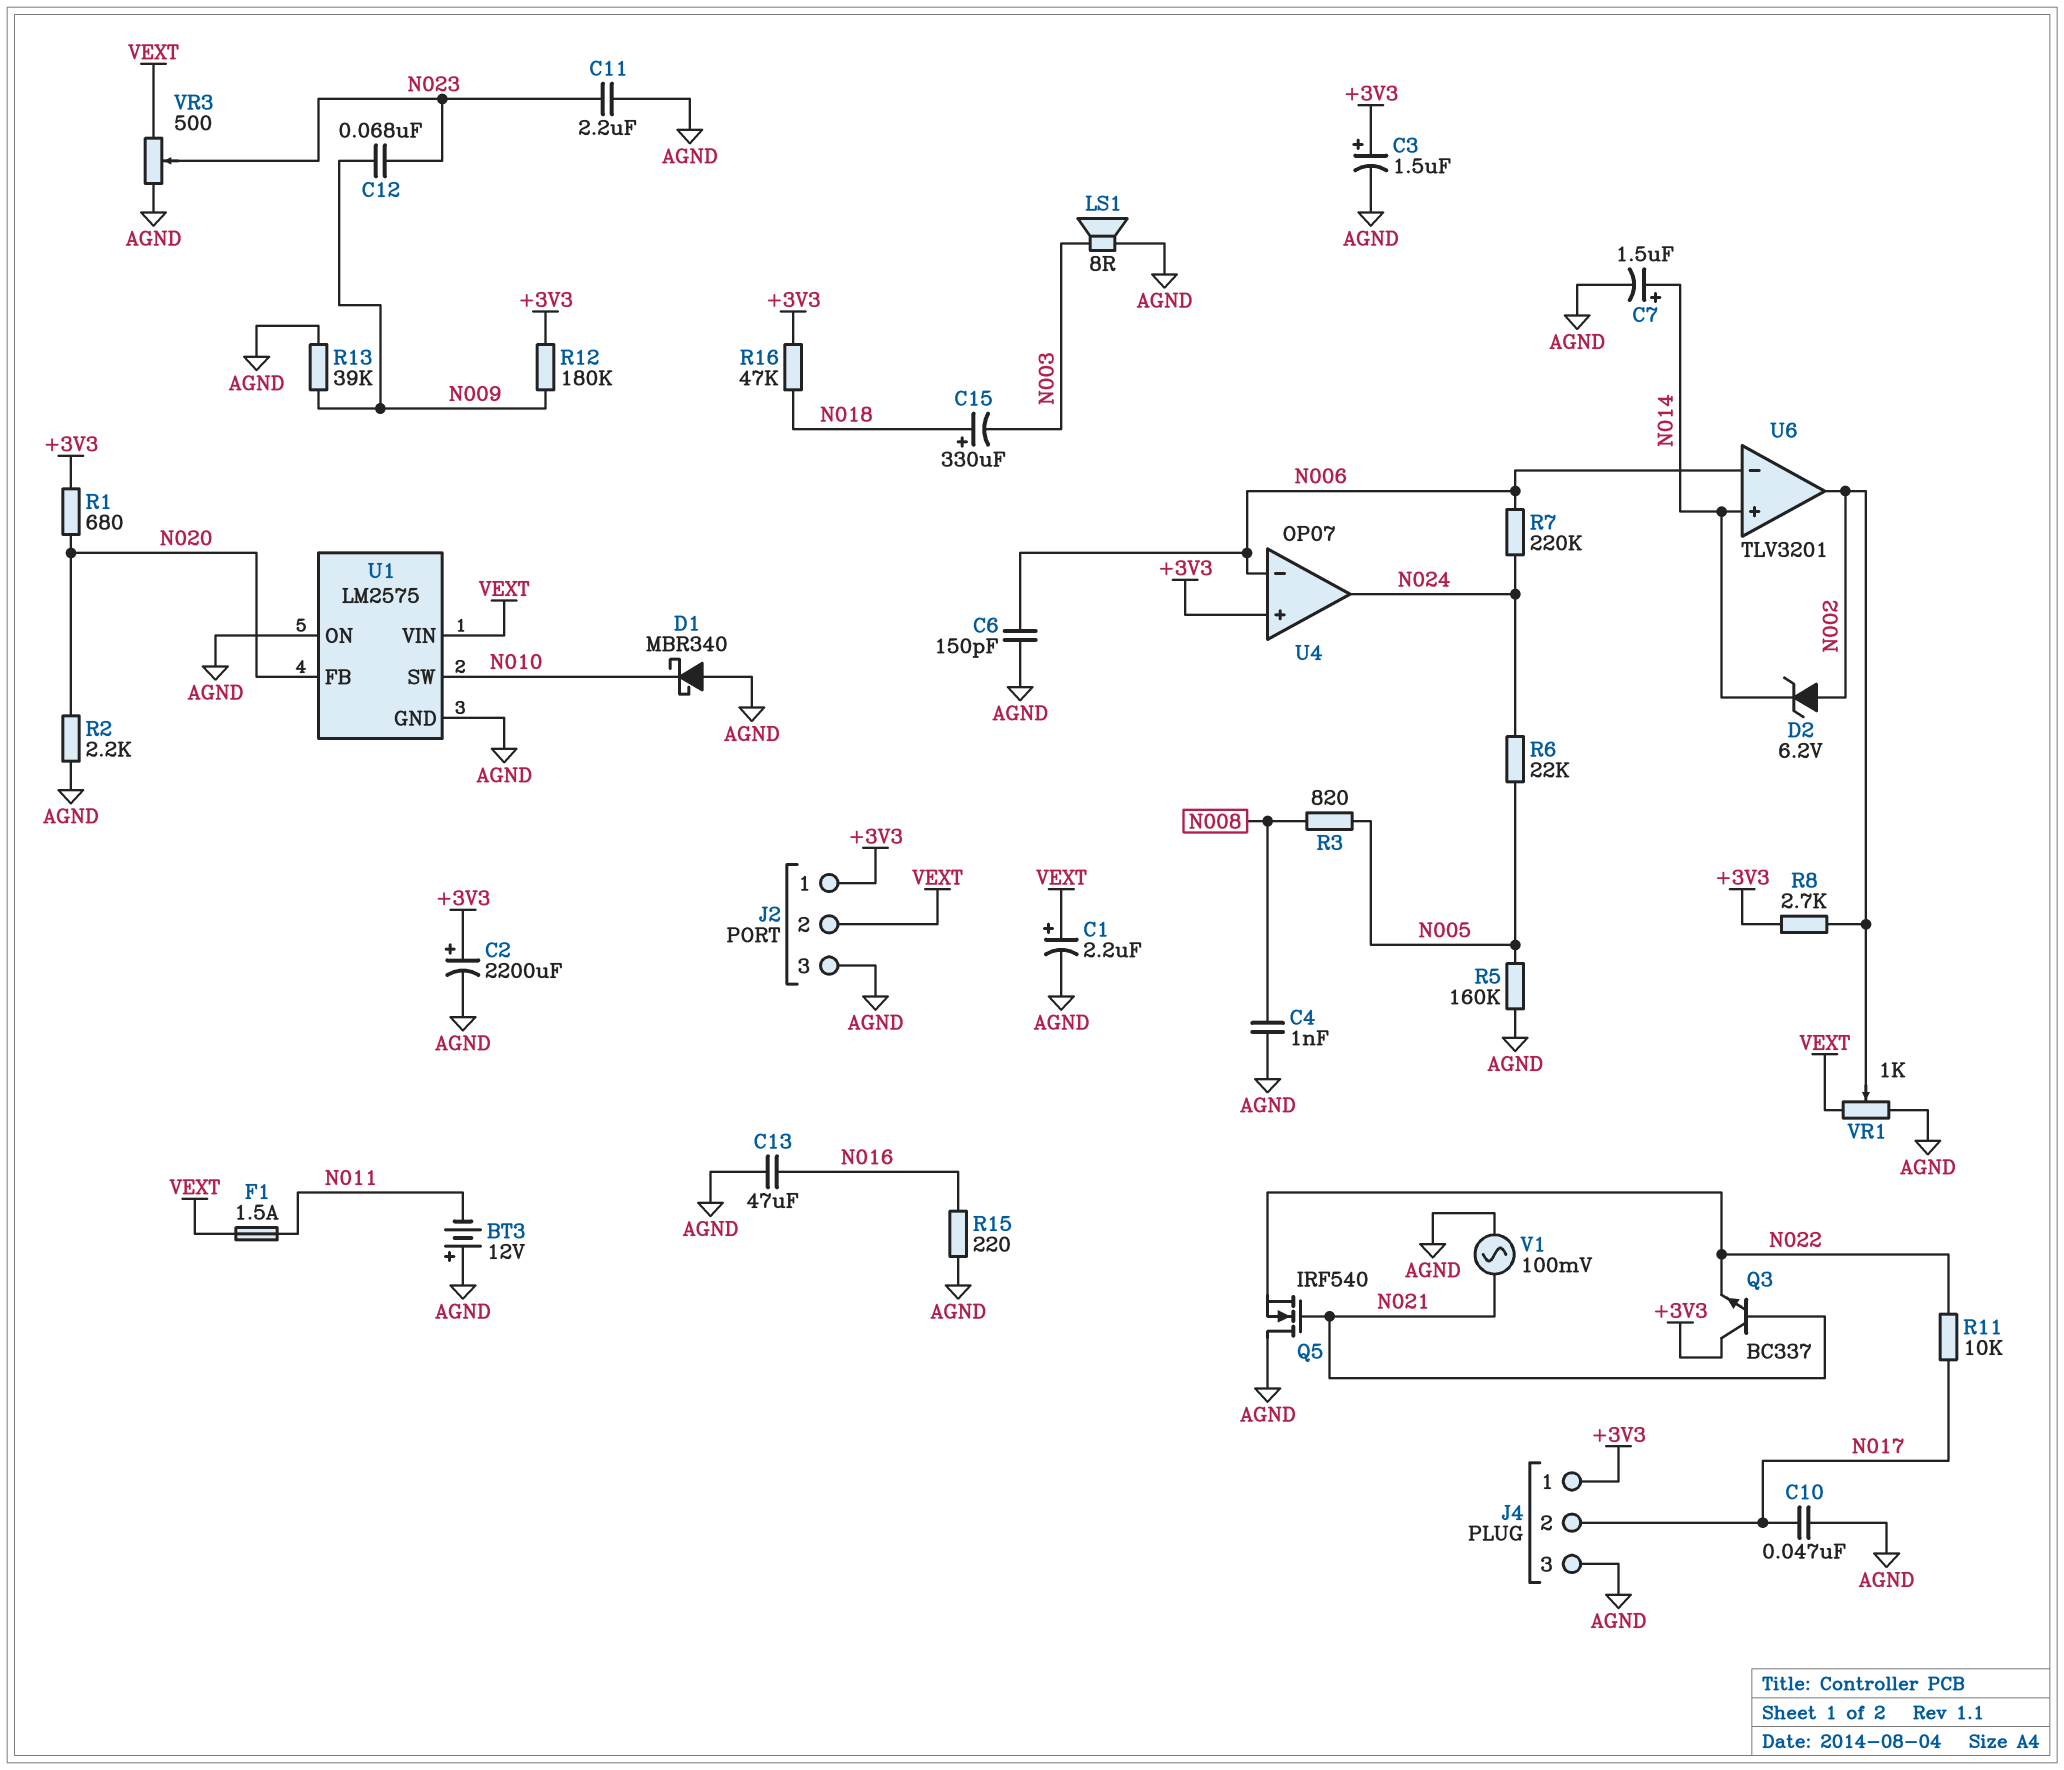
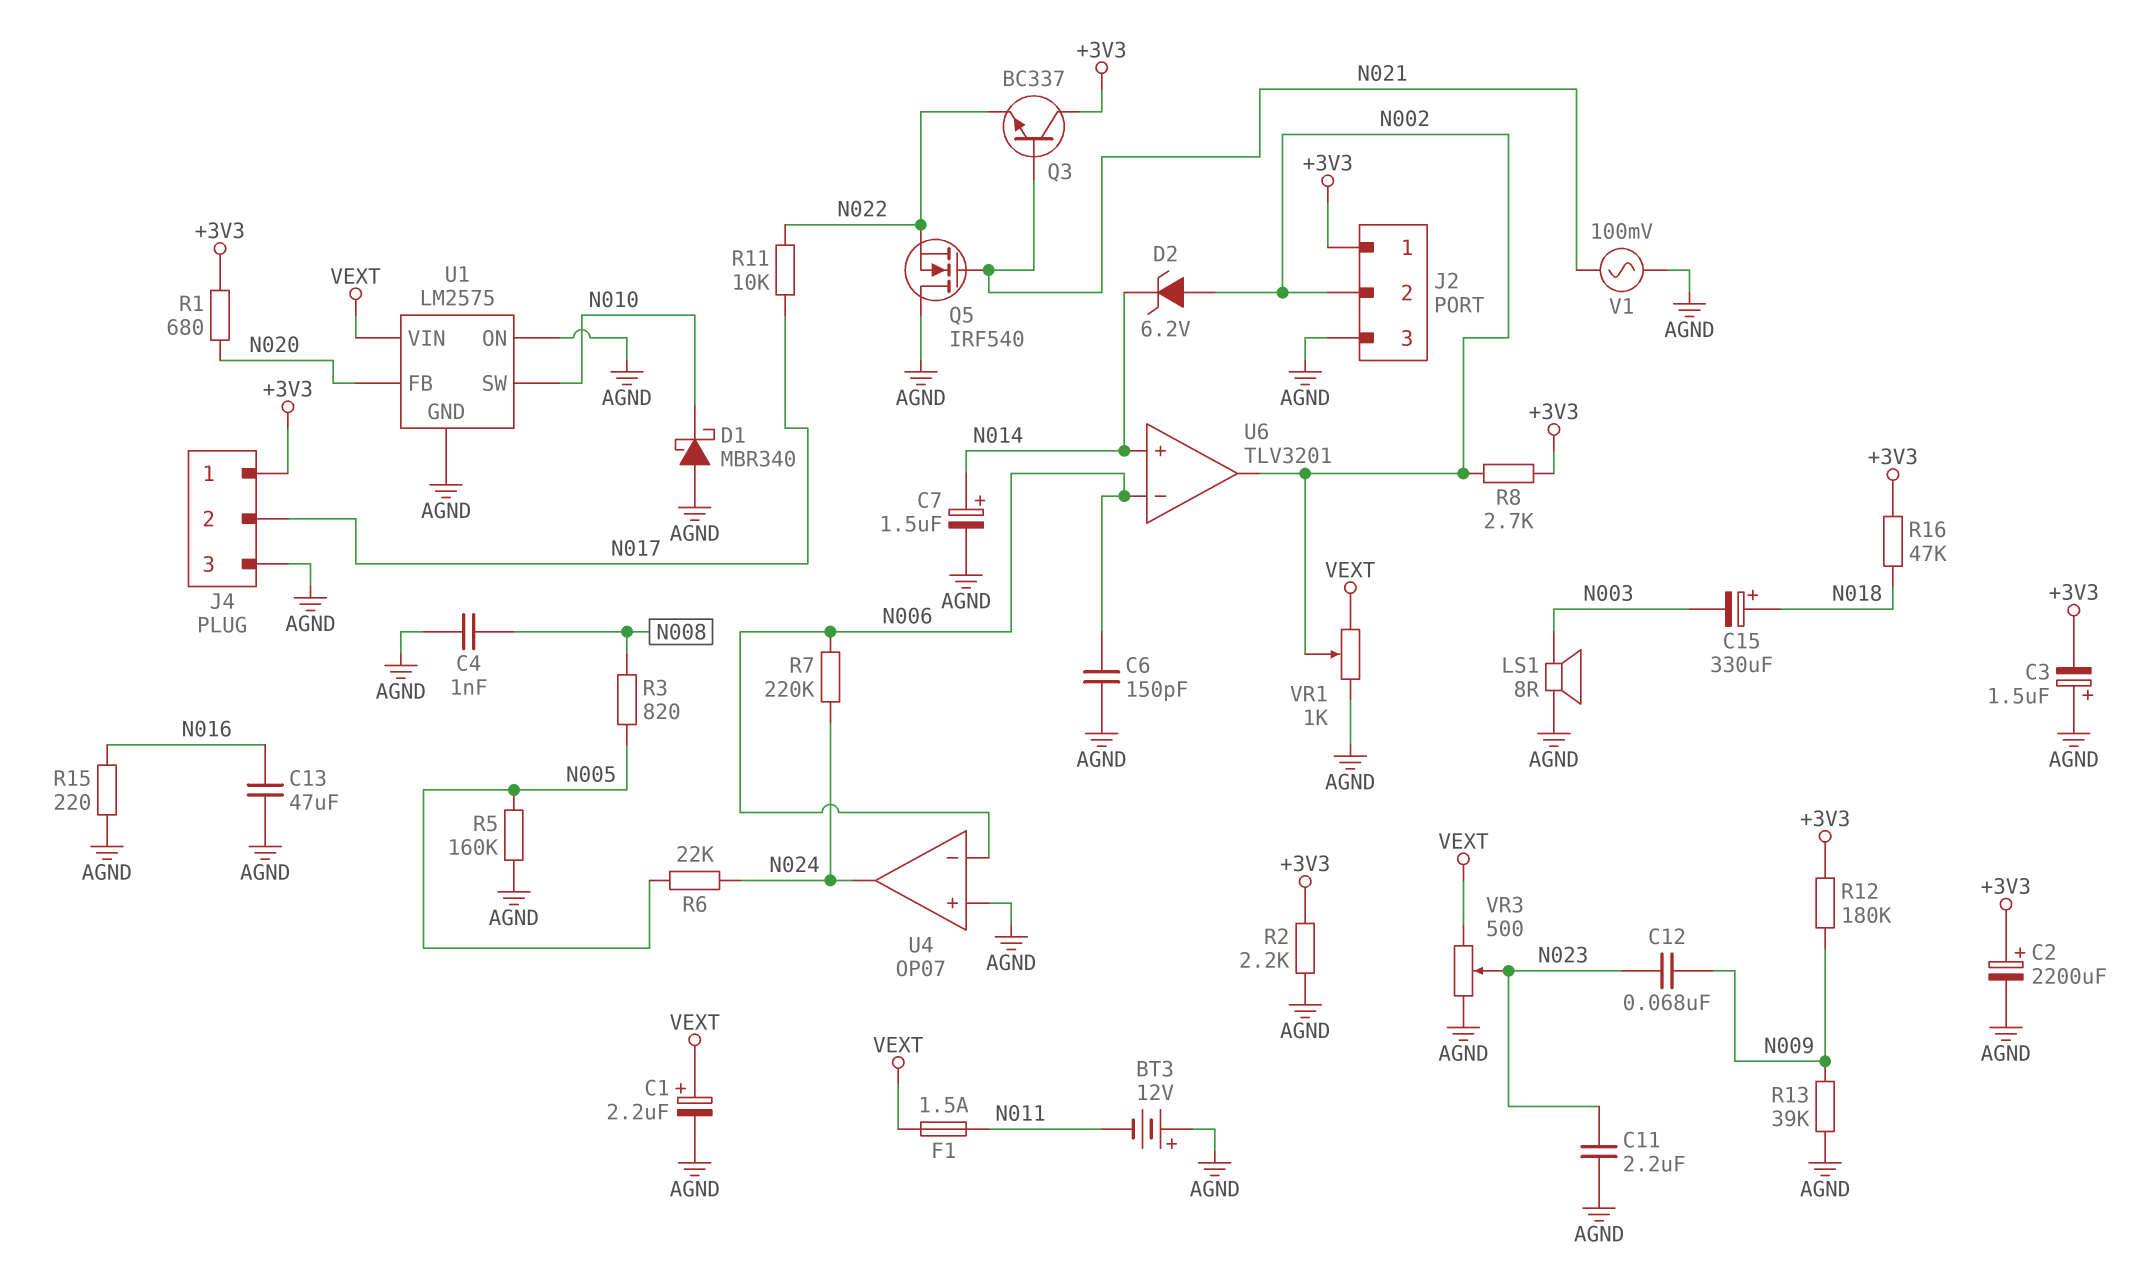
C3: 1.5uF (plus +3V3, minus AGND) -> 1.5uF (plus AGND, minus +3V3)
C10: 47nF (AGND, N017) -> none
J2 pin 2: VEXT -> N002
R2: 2.2k (AGND, N020) -> 2.2k (+3V3, AGND)
U4 pin in+: +3V3 -> AGND

